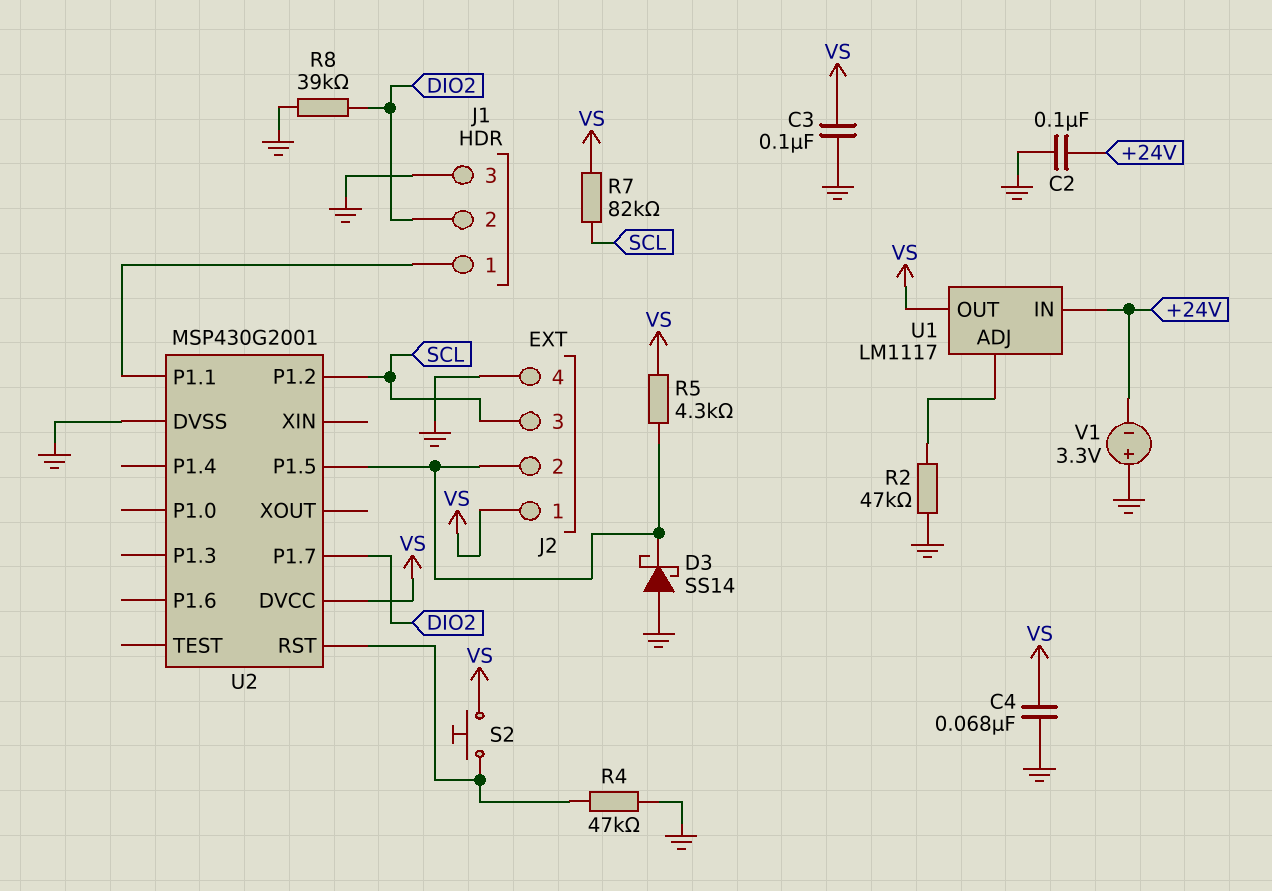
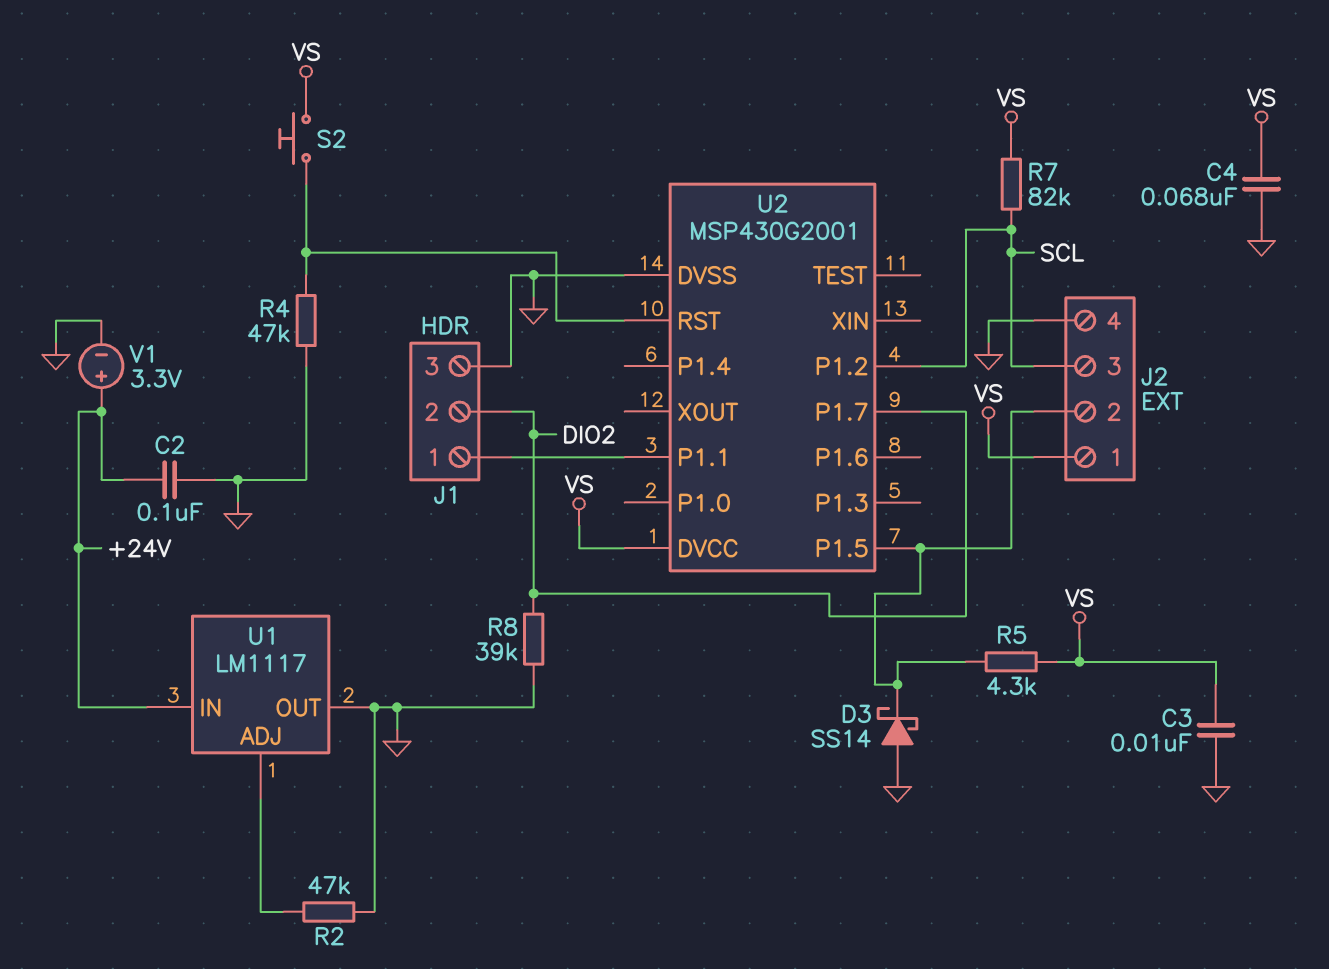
C3: 100nF (GND, VS) -> 10nF (GND, VS)
U1 pin OUT: VS -> GND
V1: 3.3V (plus GND, minus +24V) -> 3.3V (plus +24V, minus GND)

